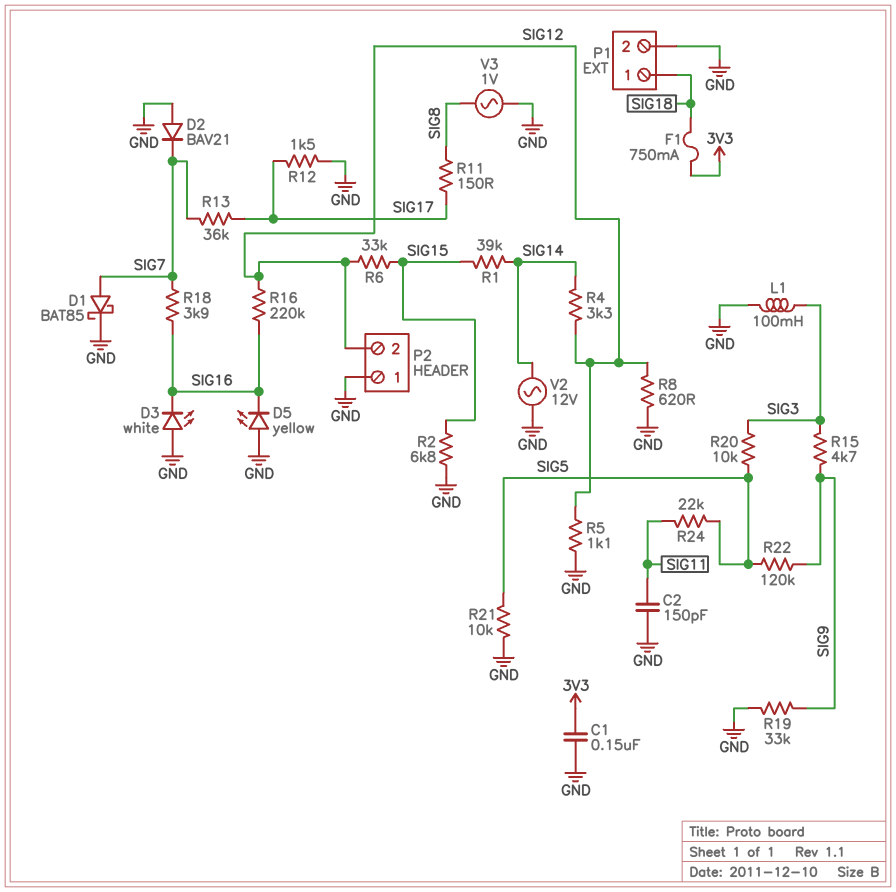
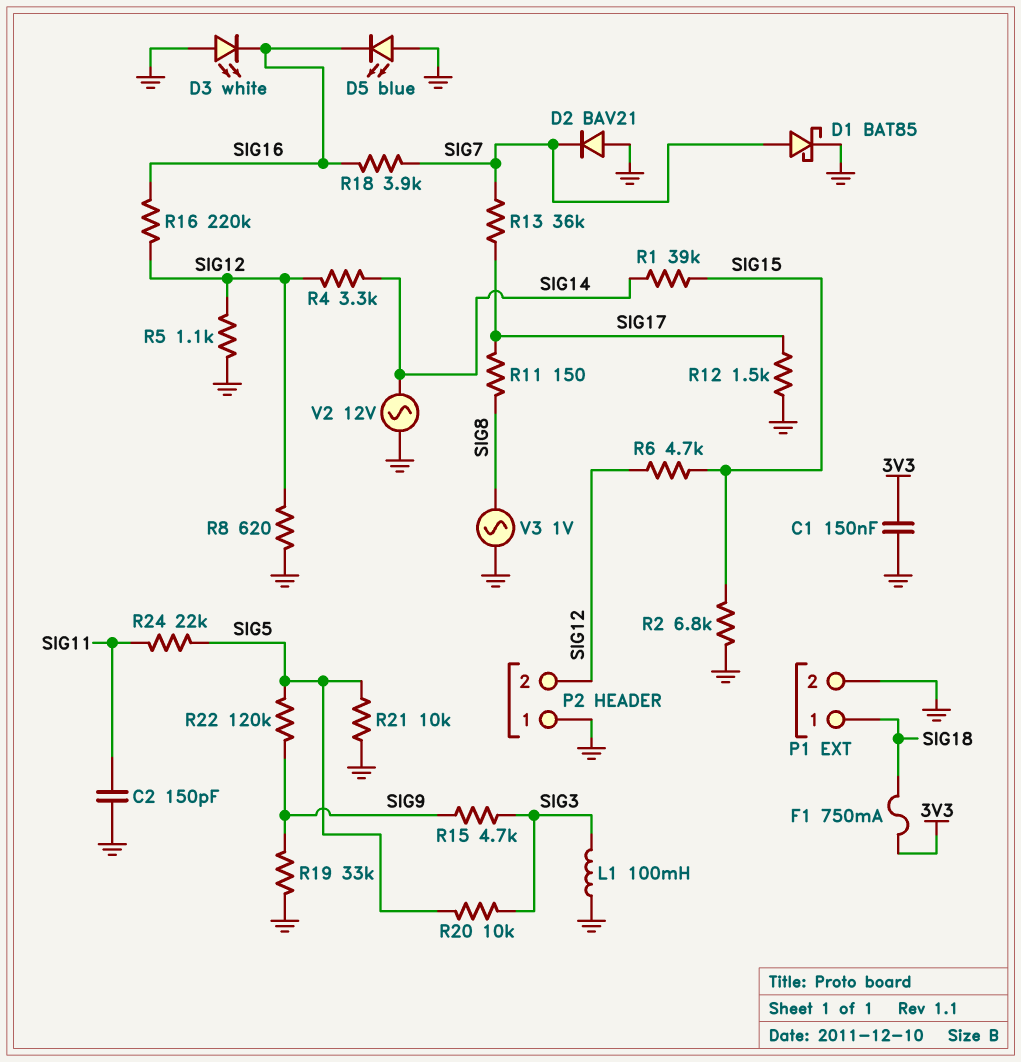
D5: LED yellow (A GND, K SIG16) -> LED blue (A GND, K SIG16)
R6: 33k (SIG12, SIG15) -> 4.7k (SIG12, SIG15)

